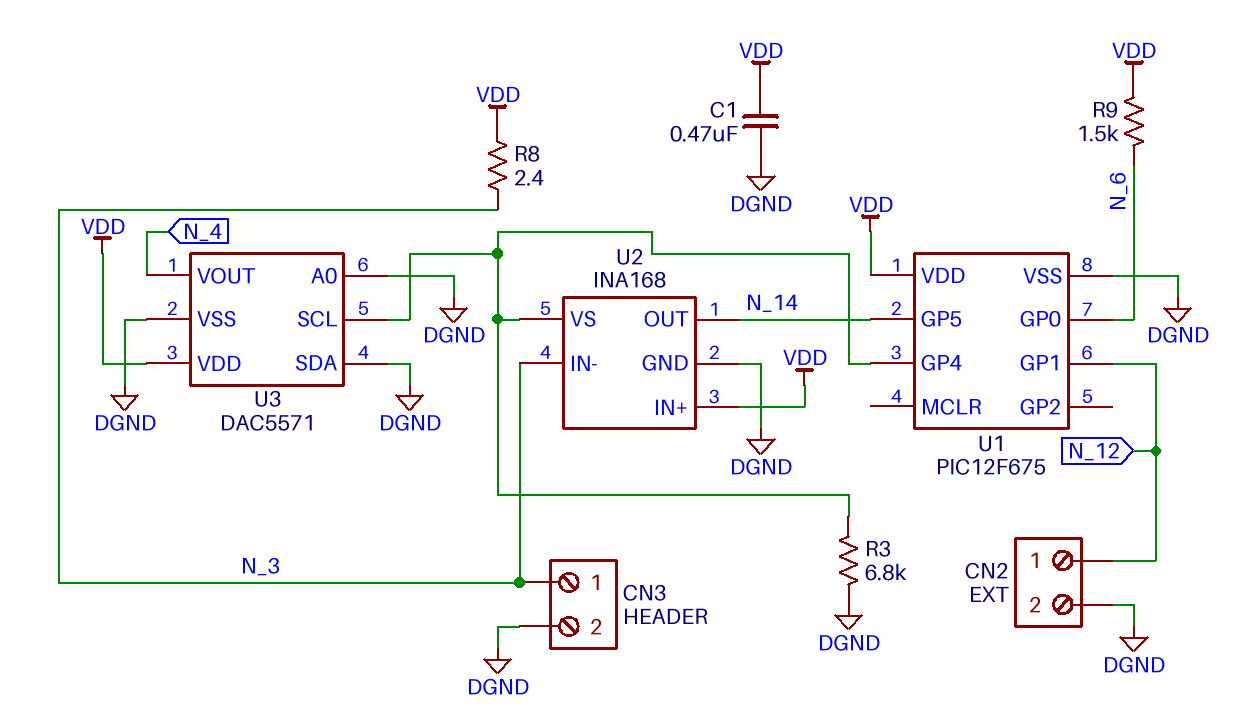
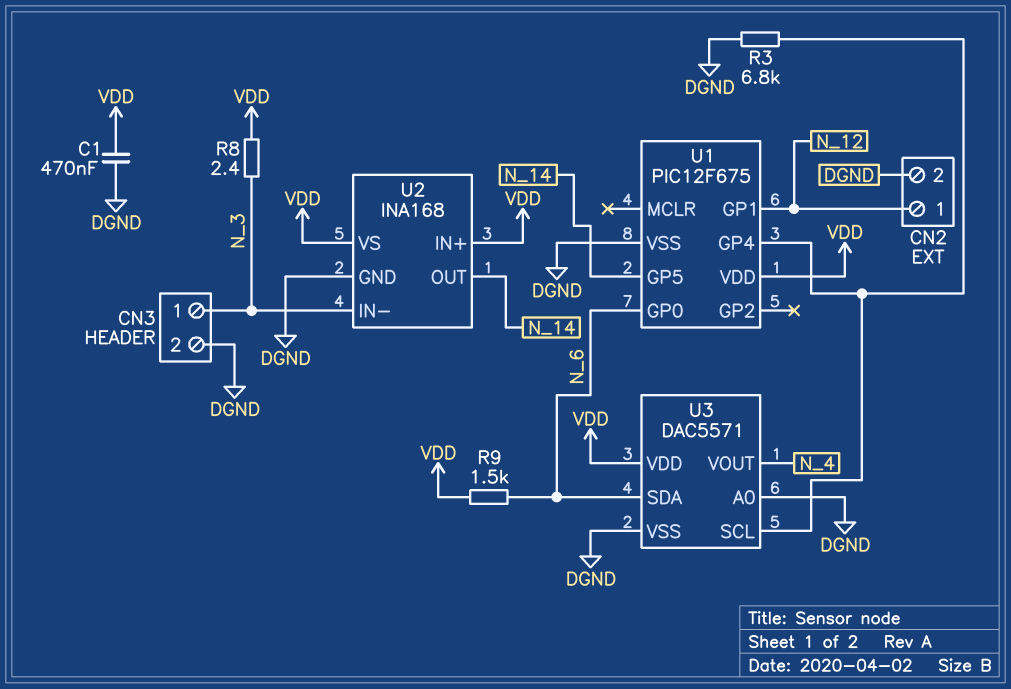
U2 pin VS: U1/GP4 -> VDD
U3 pin SDA: DGND -> N_6

